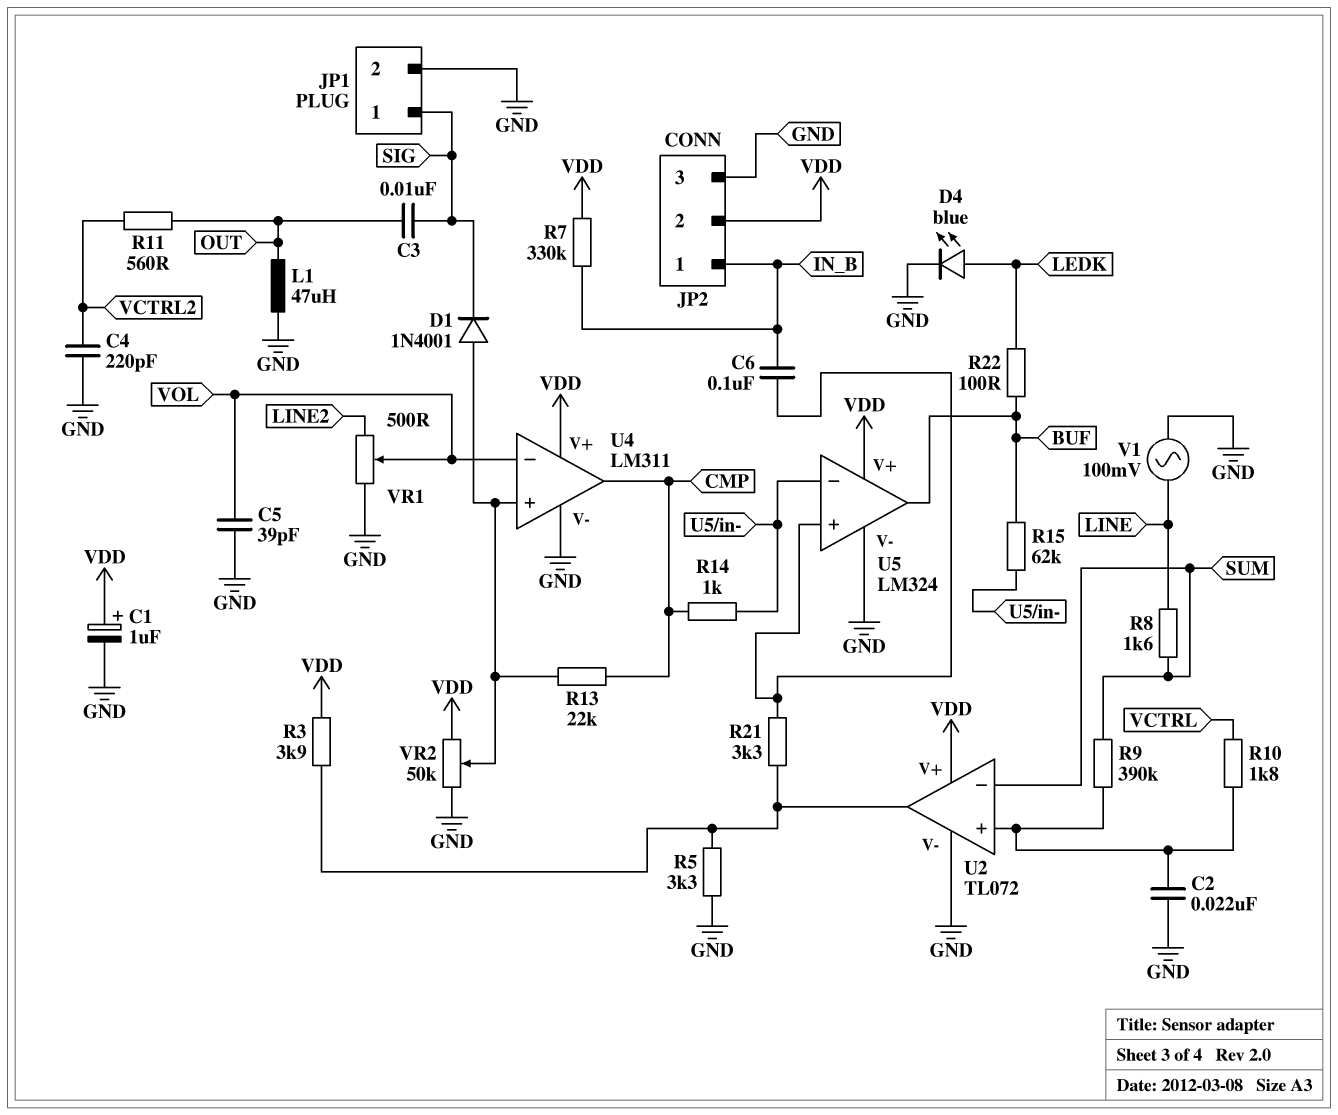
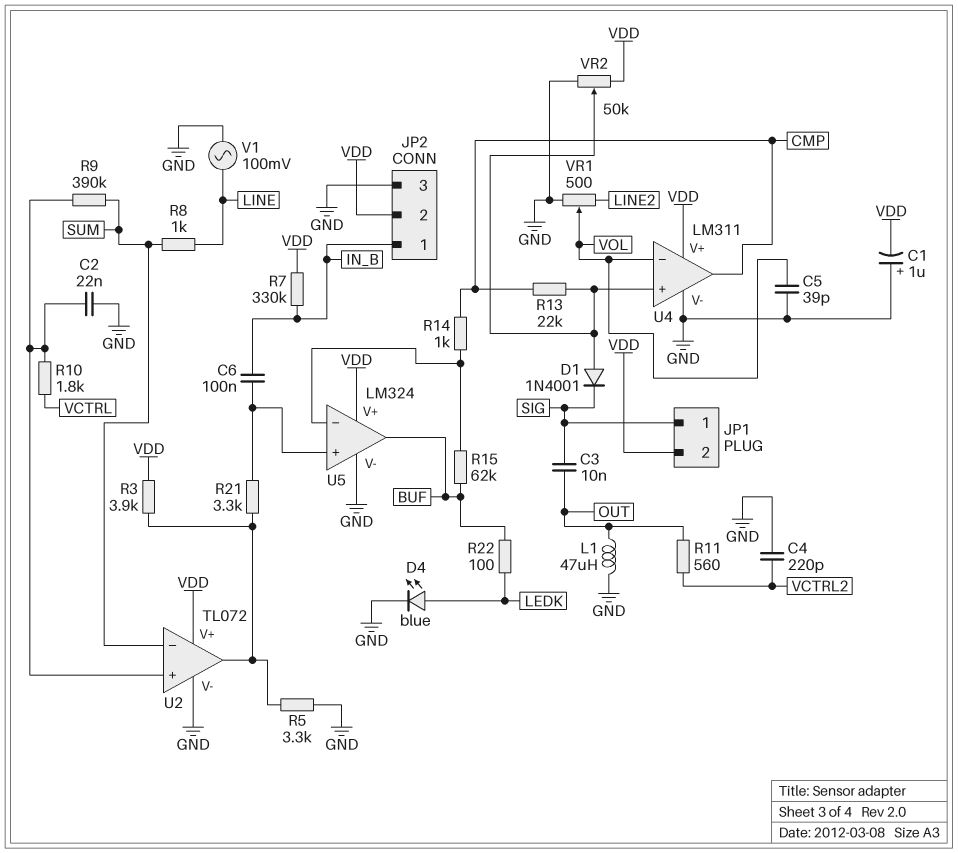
C1: 1uF (plus VDD, minus GND) -> 1uF (plus GND, minus VDD)
JP1 pin 2: GND -> VDD
R8: 1.6k (LINE, SUM) -> 1k (LINE, SUM)

